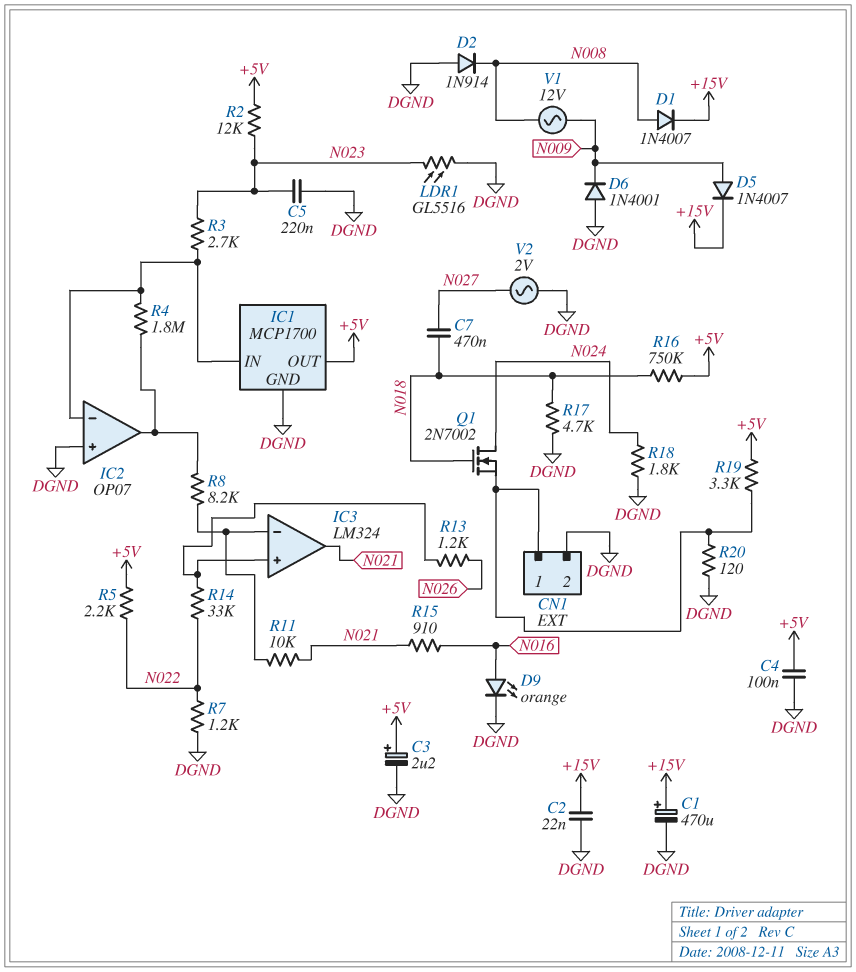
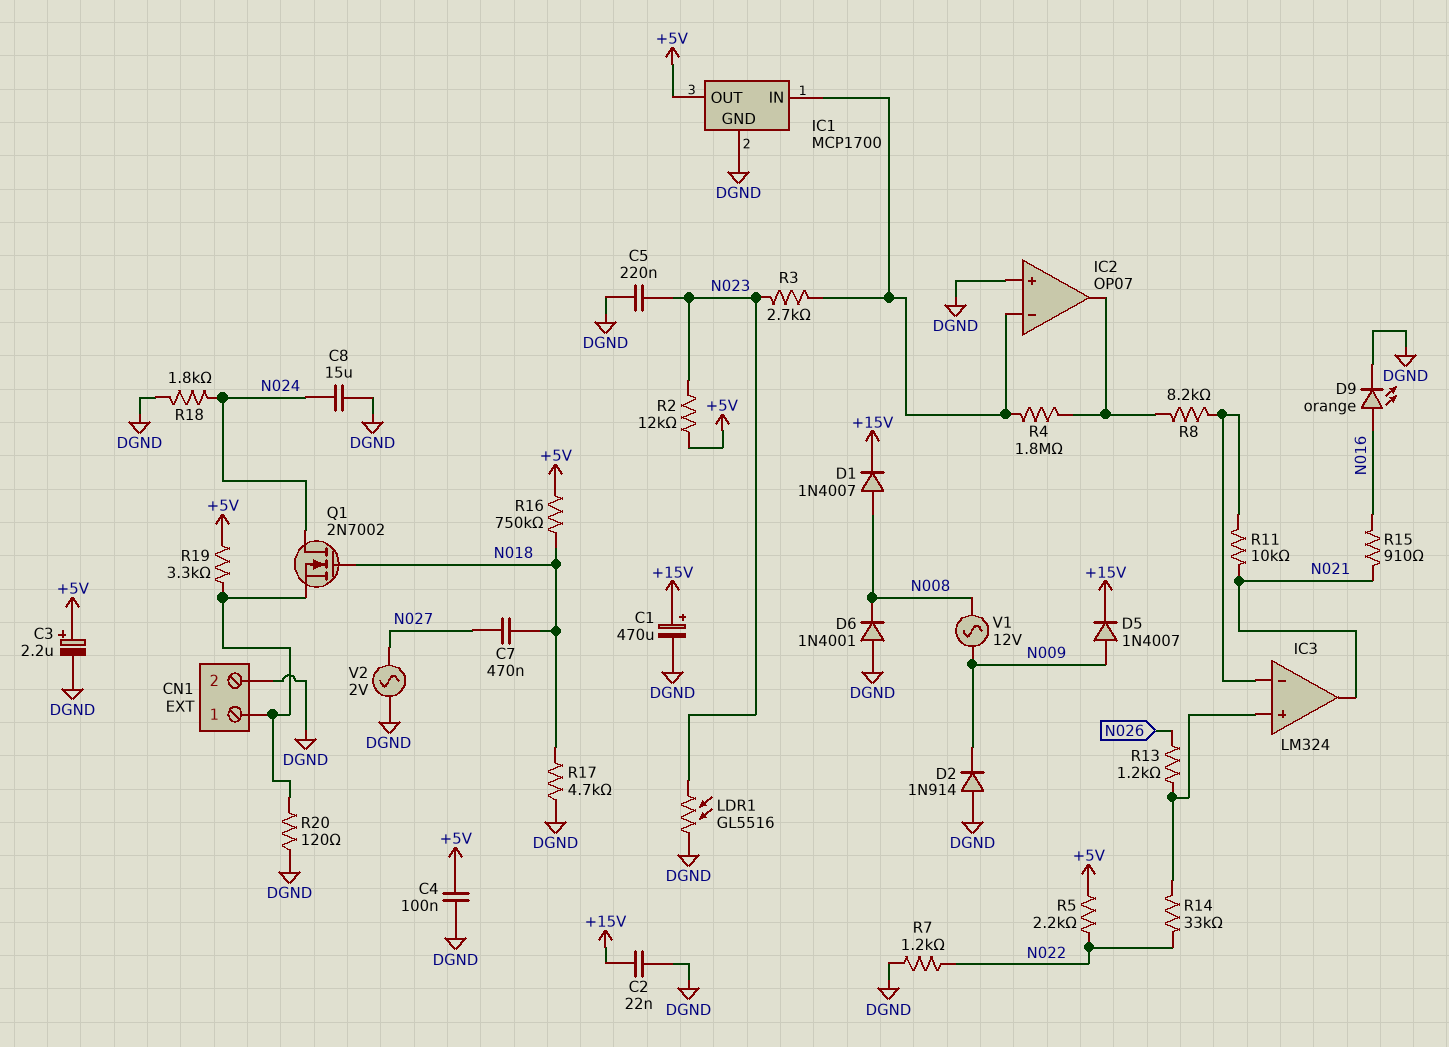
C8: none -> 15uF (DGND, N024)
D2: diode 1N914 (A DGND, K N008) -> diode 1N914 (A DGND, K N009)
D6: diode 1N4001 (A DGND, K N009) -> diode 1N4001 (A DGND, K N008)

